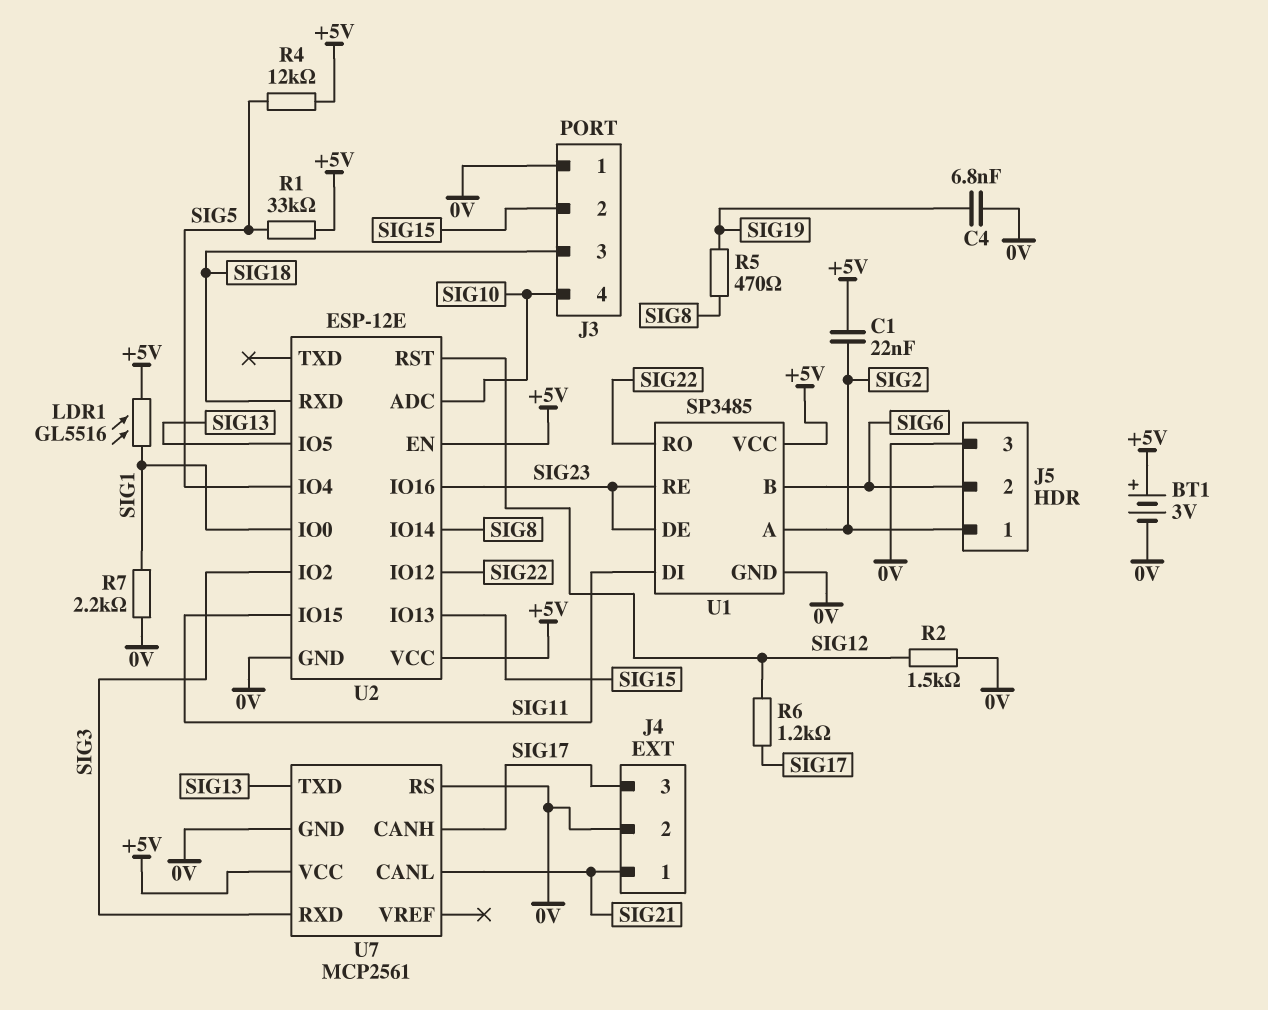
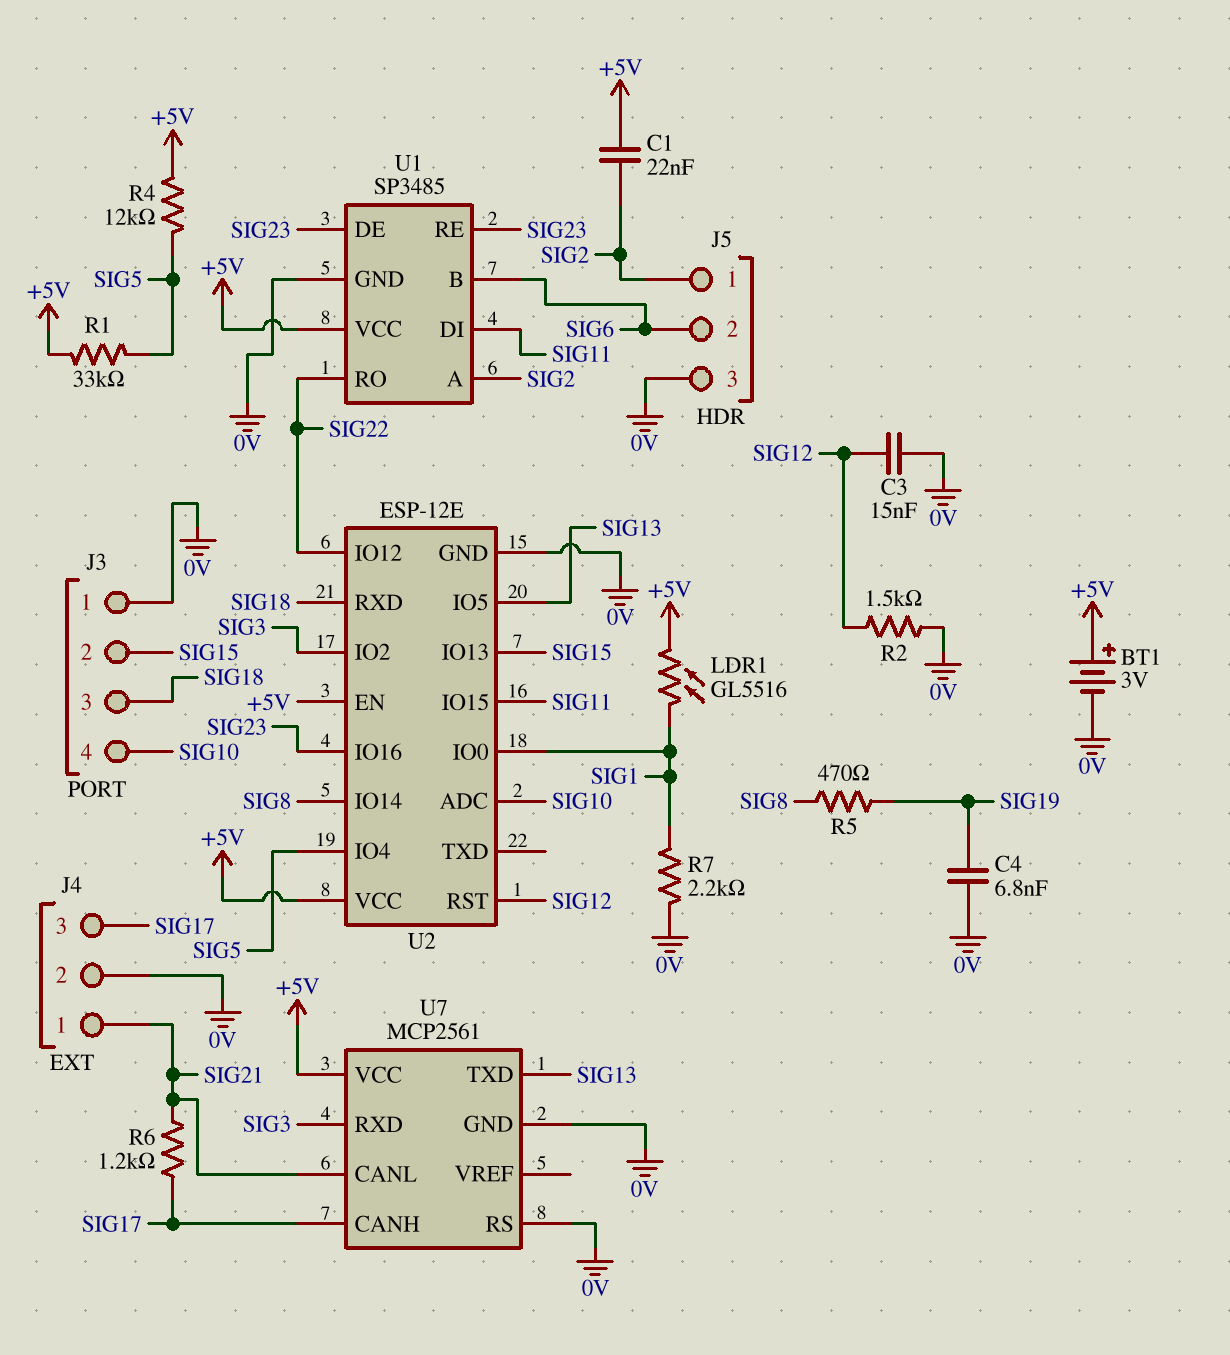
C3: none -> 15nF (0V, SIG12)
R6: 1.2k (SIG12, SIG17) -> 1.2k (SIG17, SIG21)

